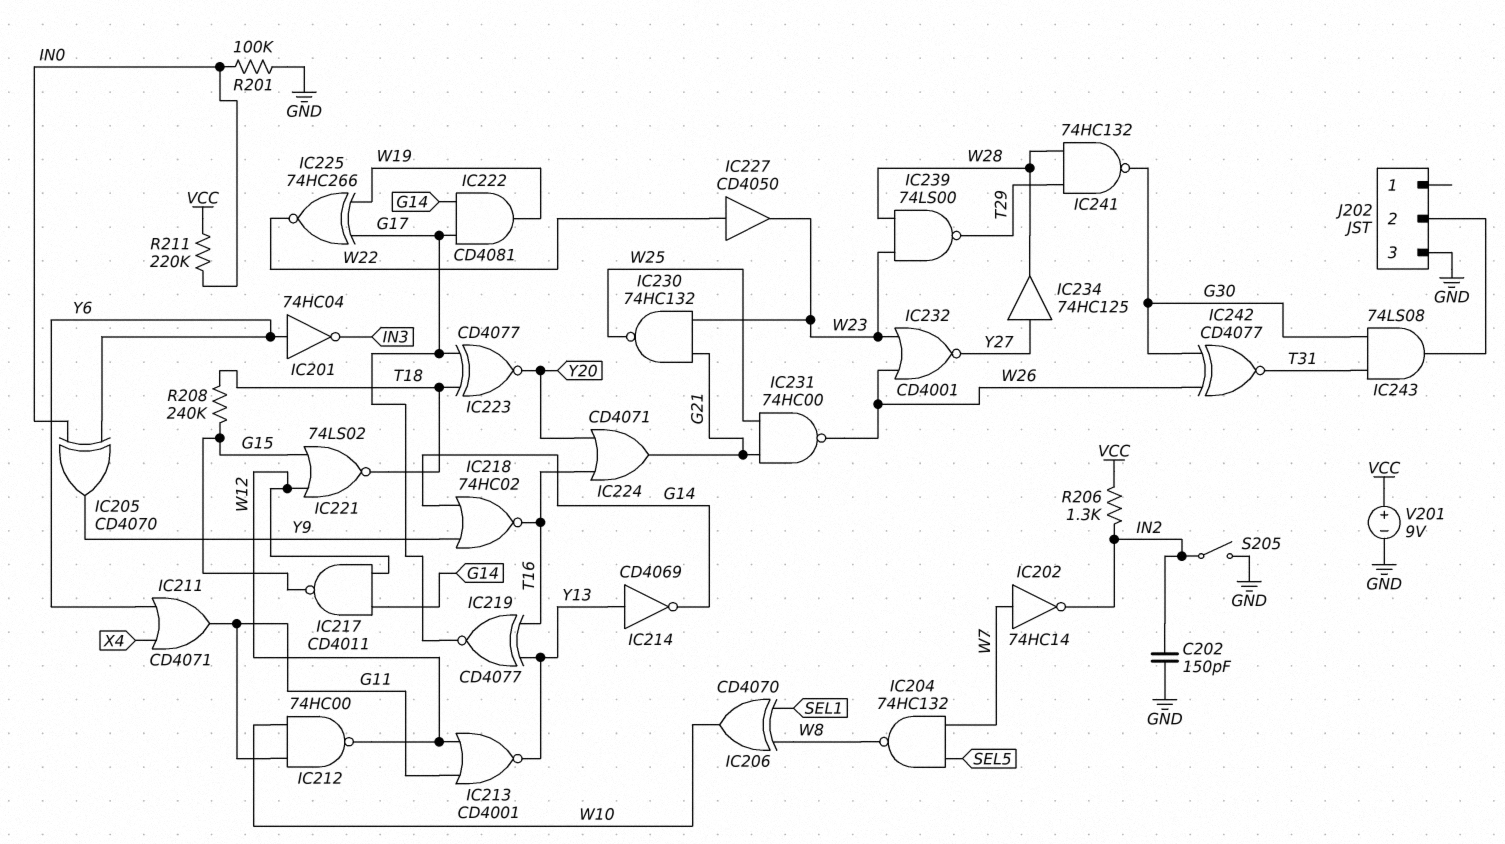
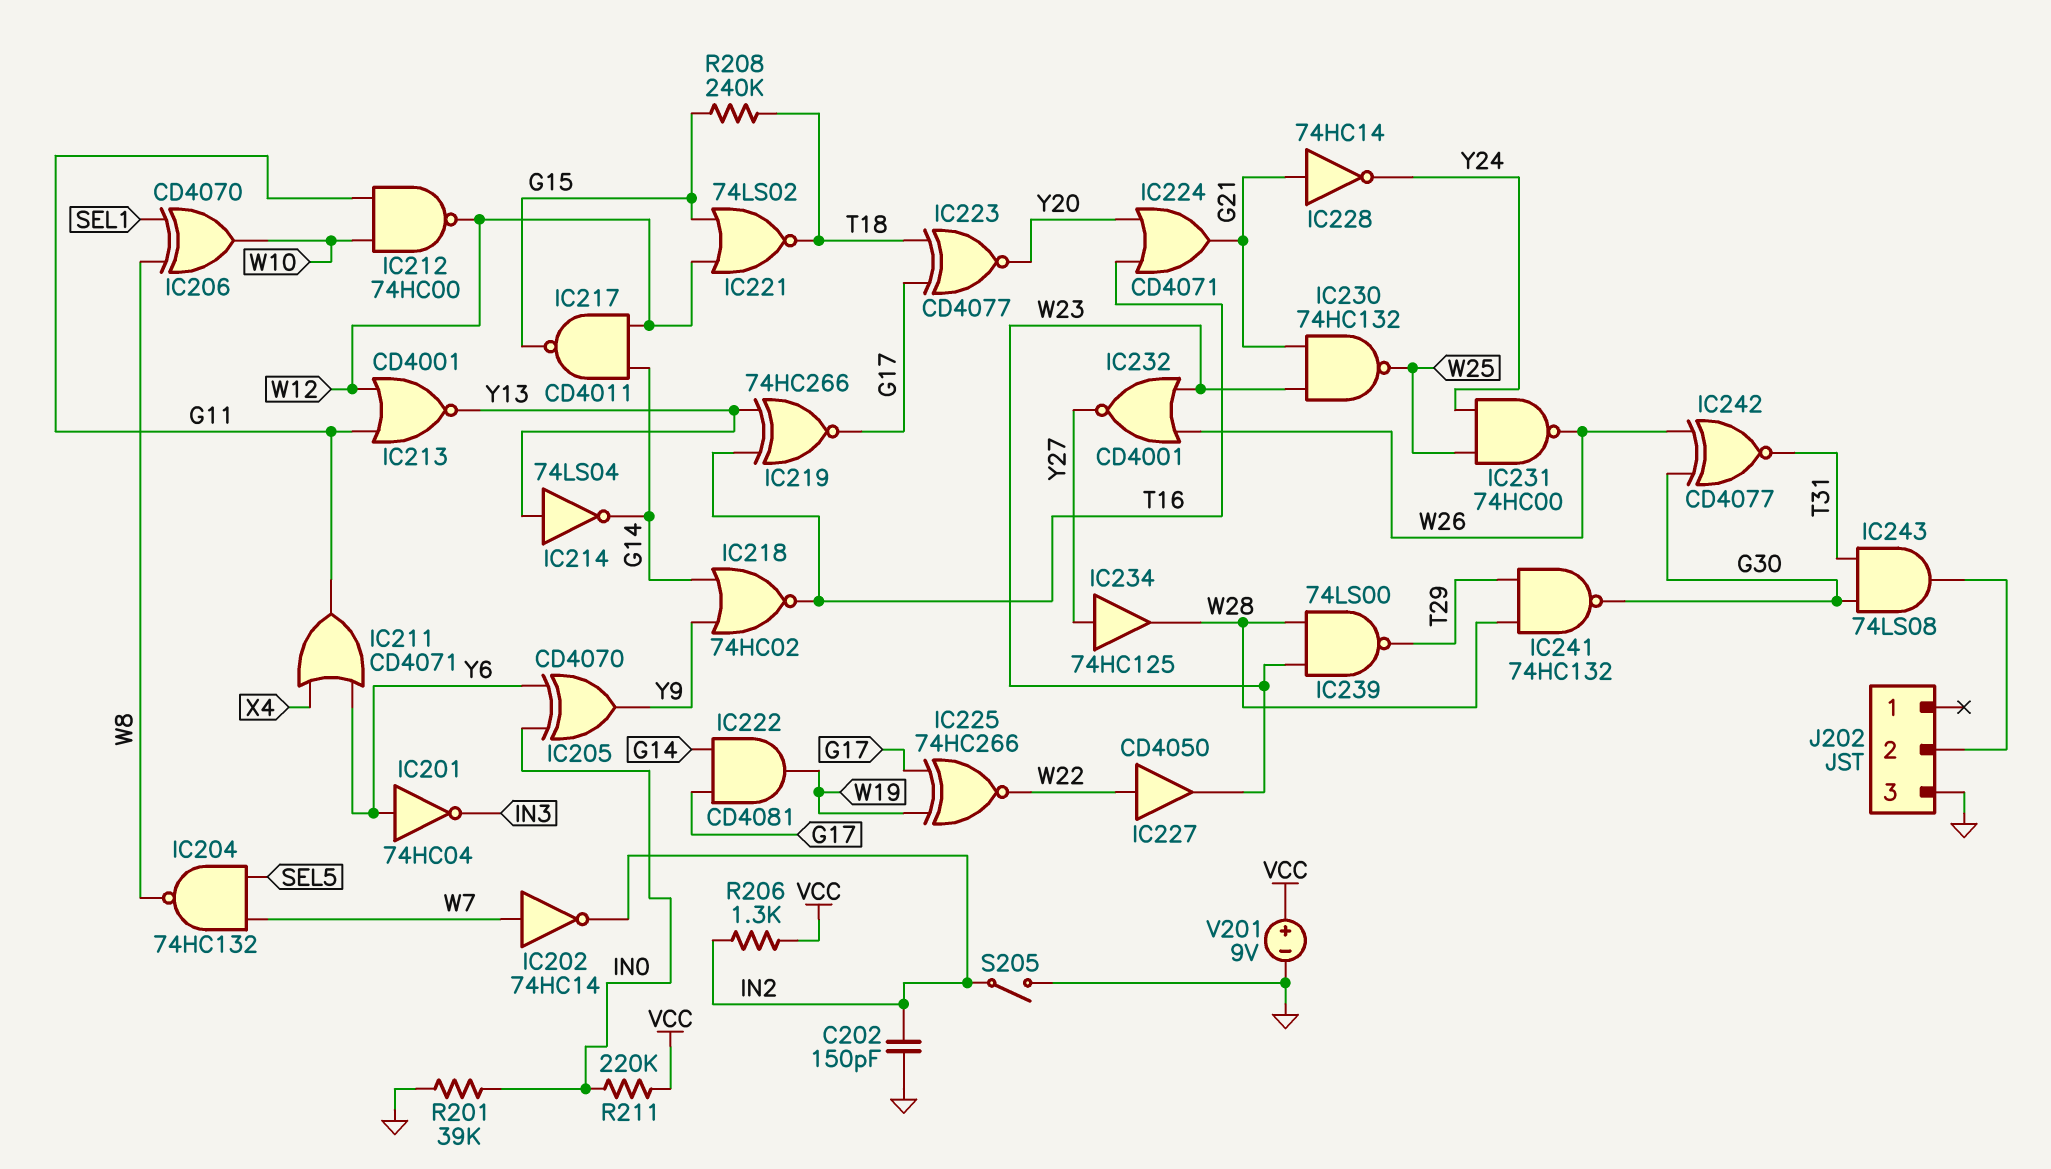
IC214: NOT CD4069 (in Y13, out G14) -> NOT 74LS04 (in Y13, out G14)
IC219: XNOR CD4077 (in T16, in Y13, out G17) -> XNOR 74HC266 (in T16, in Y13, out G17)
IC228: none -> NOT 74HC14 (in G21, out Y24)
IC231: NAND 74HC00 (in G21, in W25, out W26) -> NAND 74HC00 (in W25, in Y24, out W26)
R201: 100k (GND, IN0) -> 39k (GND, IN0)

